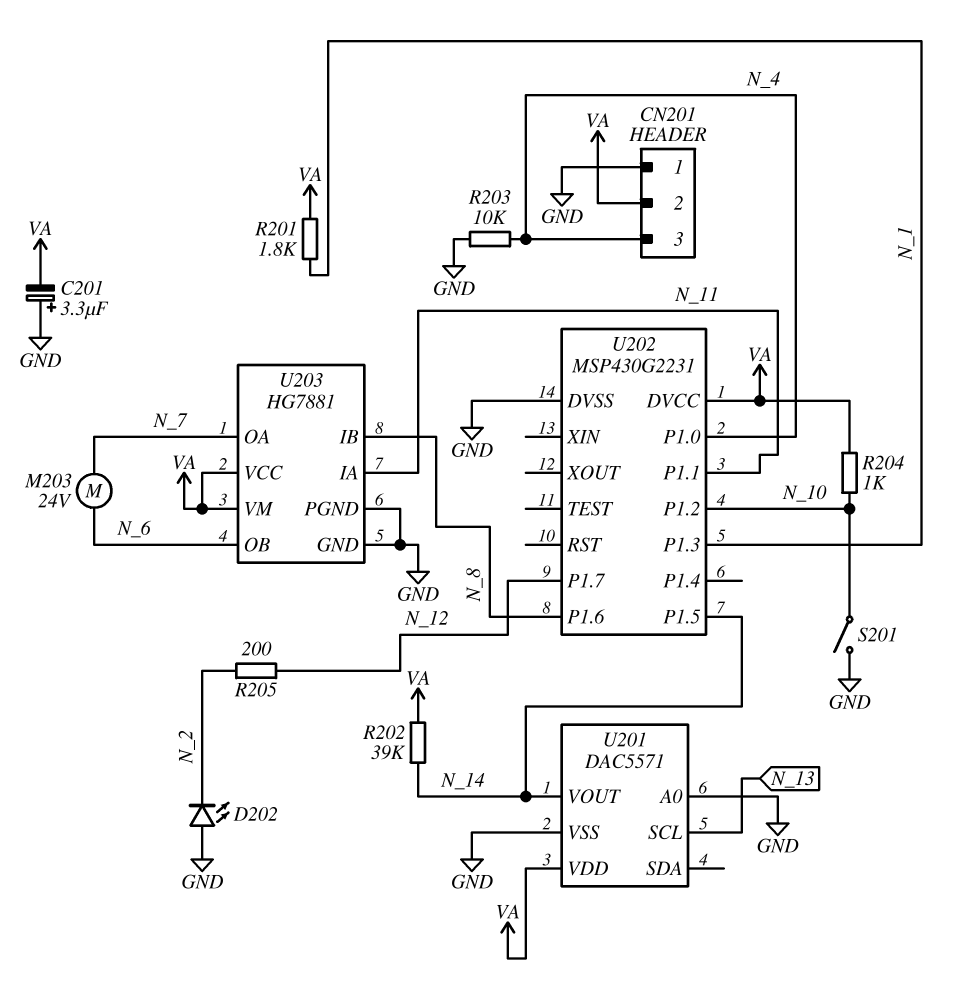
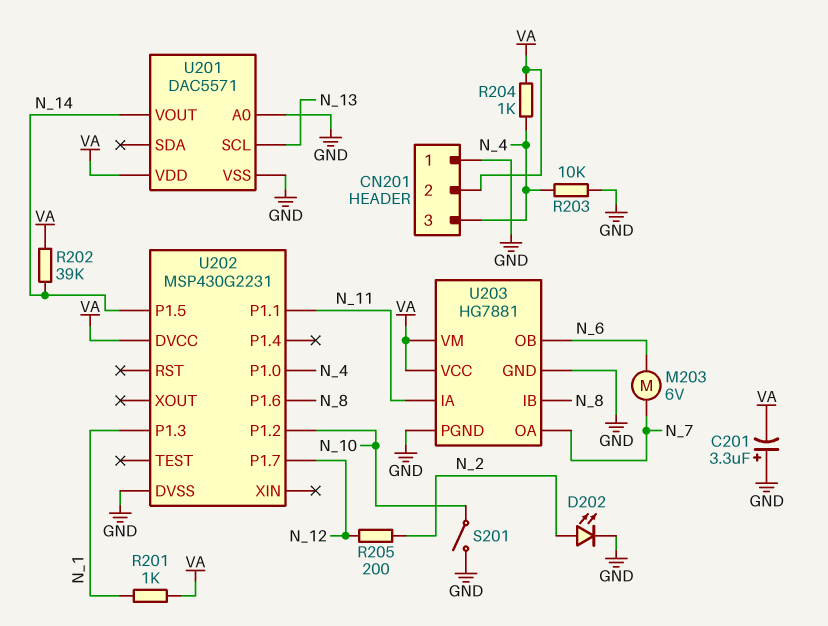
D202: LED (A GND, K N_2) -> LED (A N_2, K GND)
M203: motor 24V (N_6, N_7) -> motor 6V (N_6, N_7)
R201: 1.8k (N_1, VA) -> 1k (N_1, VA)
R204: 1k (N_10, VA) -> 1k (N_4, VA)

